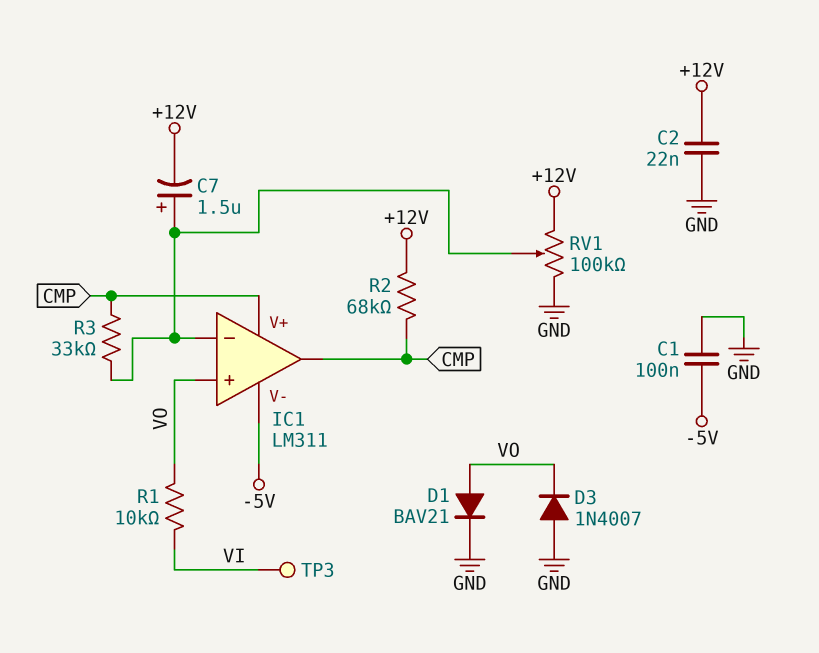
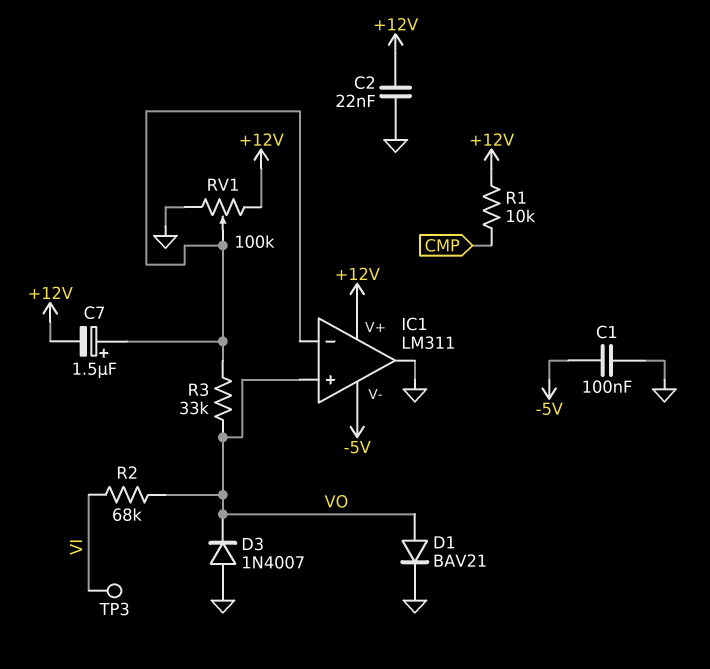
IC1 pin V+: CMP -> +12V
IC1 pin out: CMP -> GND
R1: 10k (VI, VO) -> 10k (+12V, CMP)
R2: 68k (+12V, CMP) -> 68k (VI, VO)
R3: 33k (CMP, IC1/in-) -> 33k (IC1/in-, VO)

